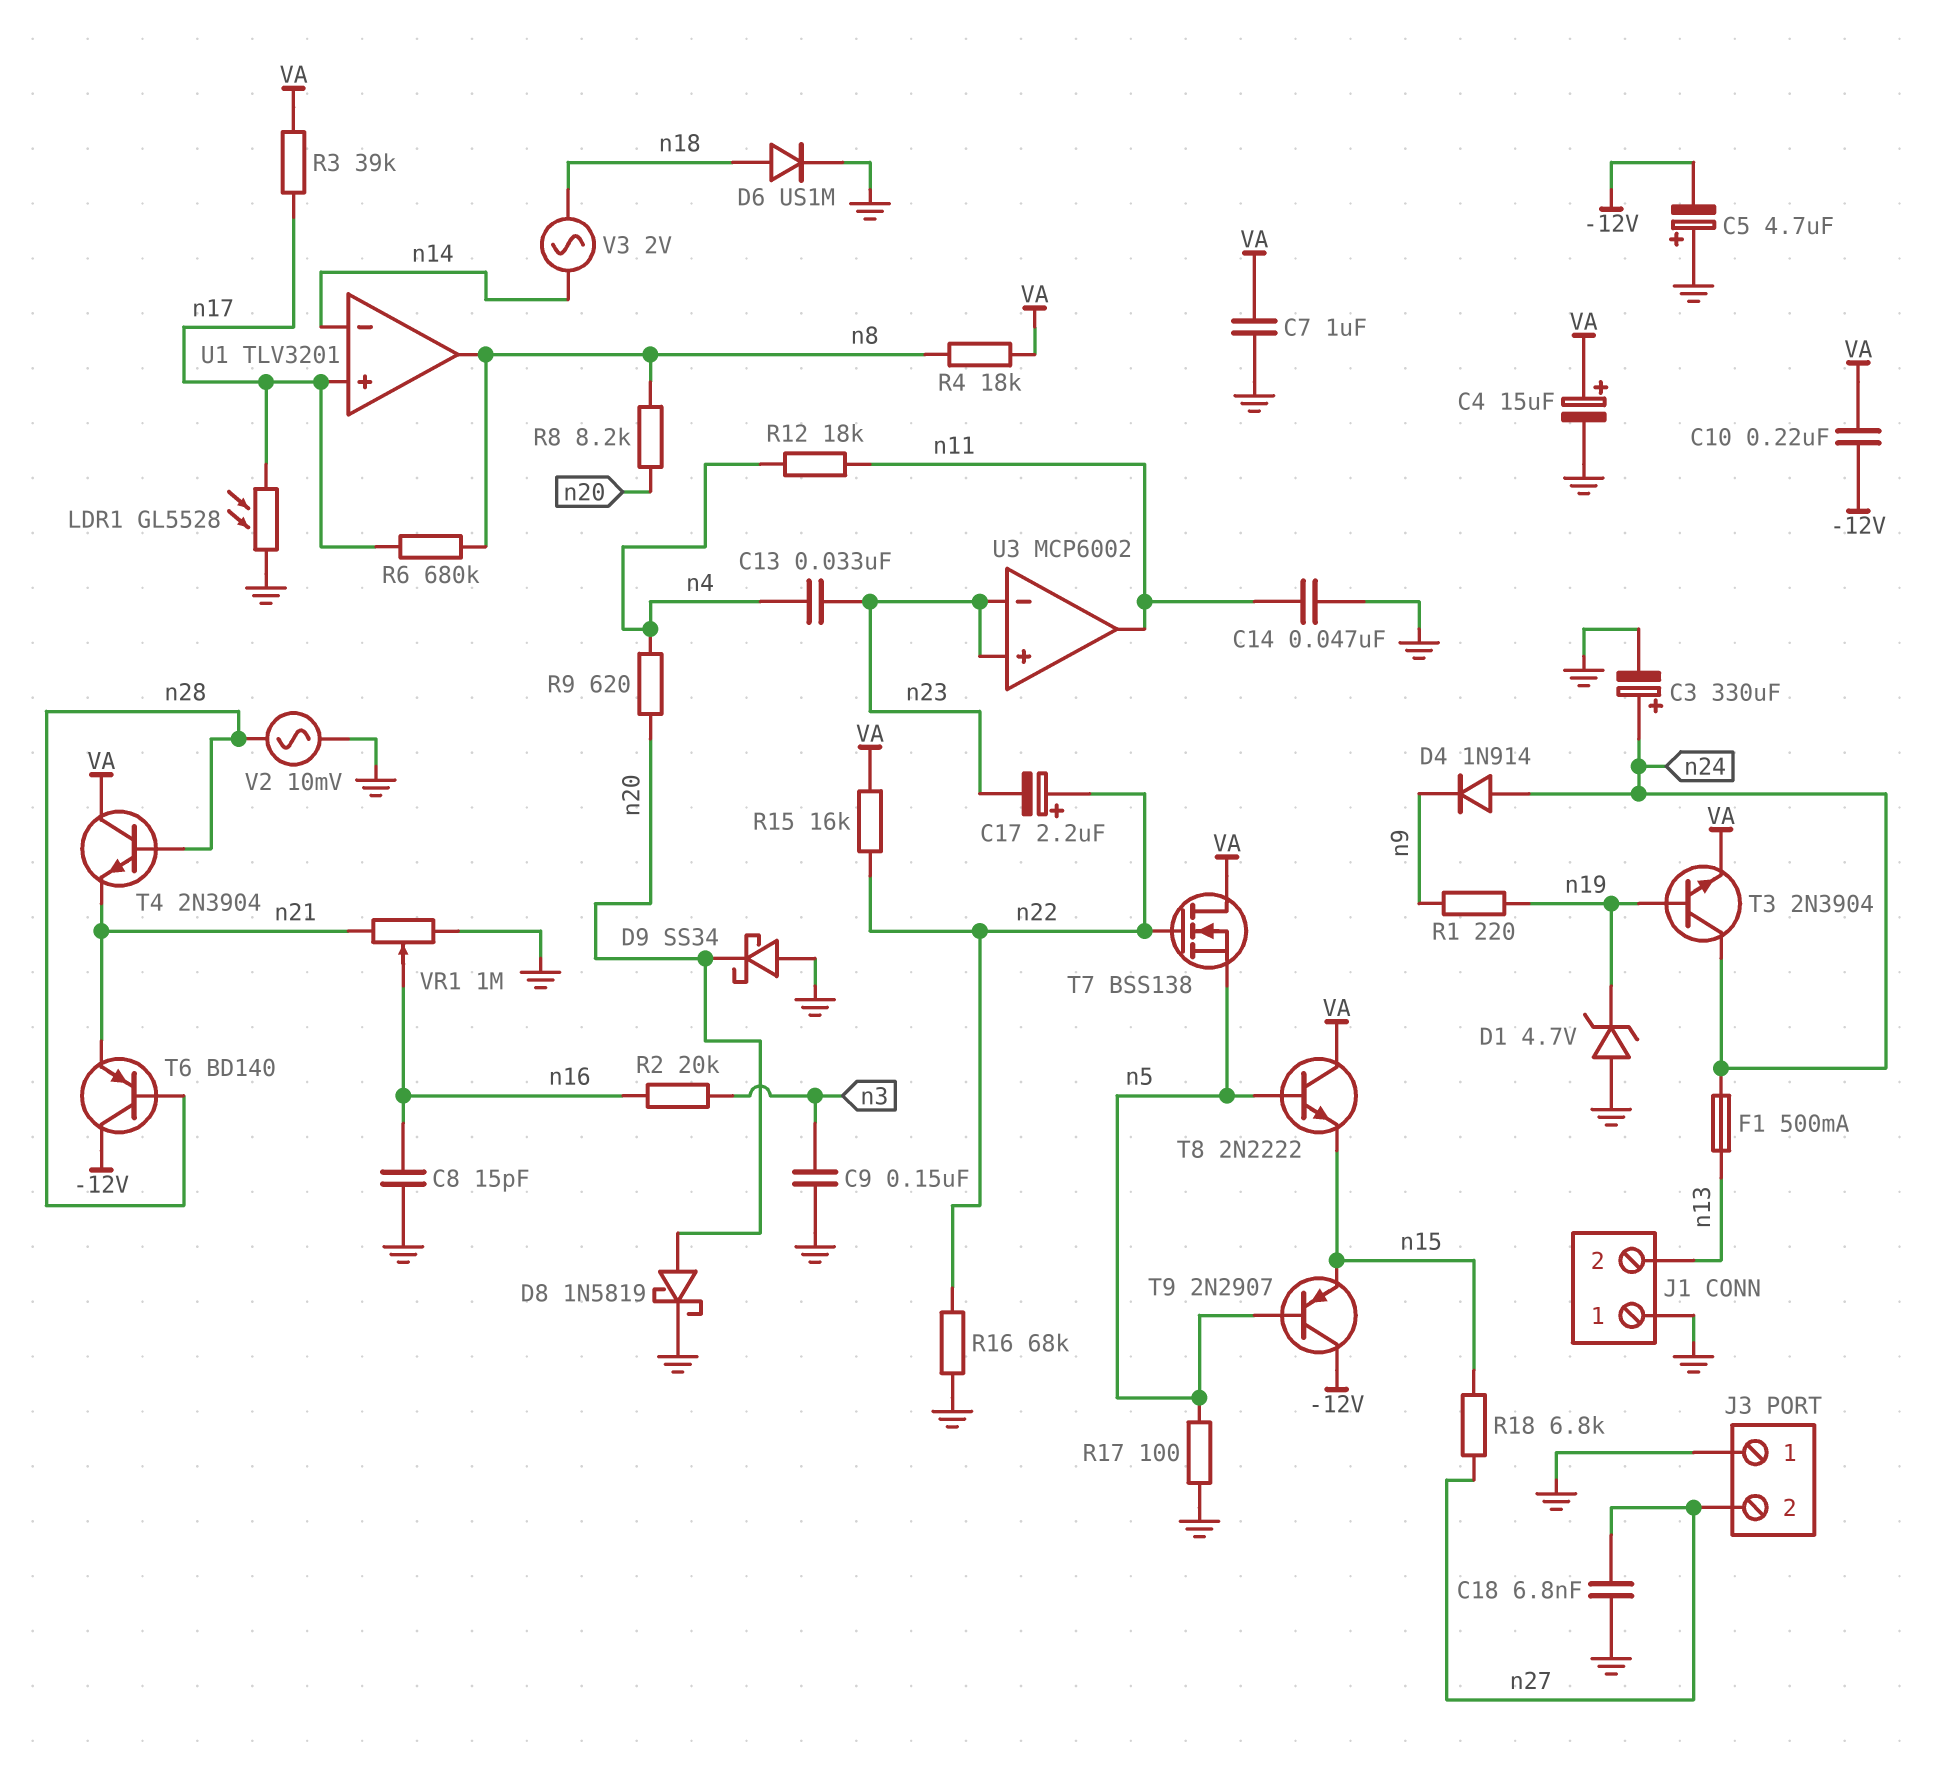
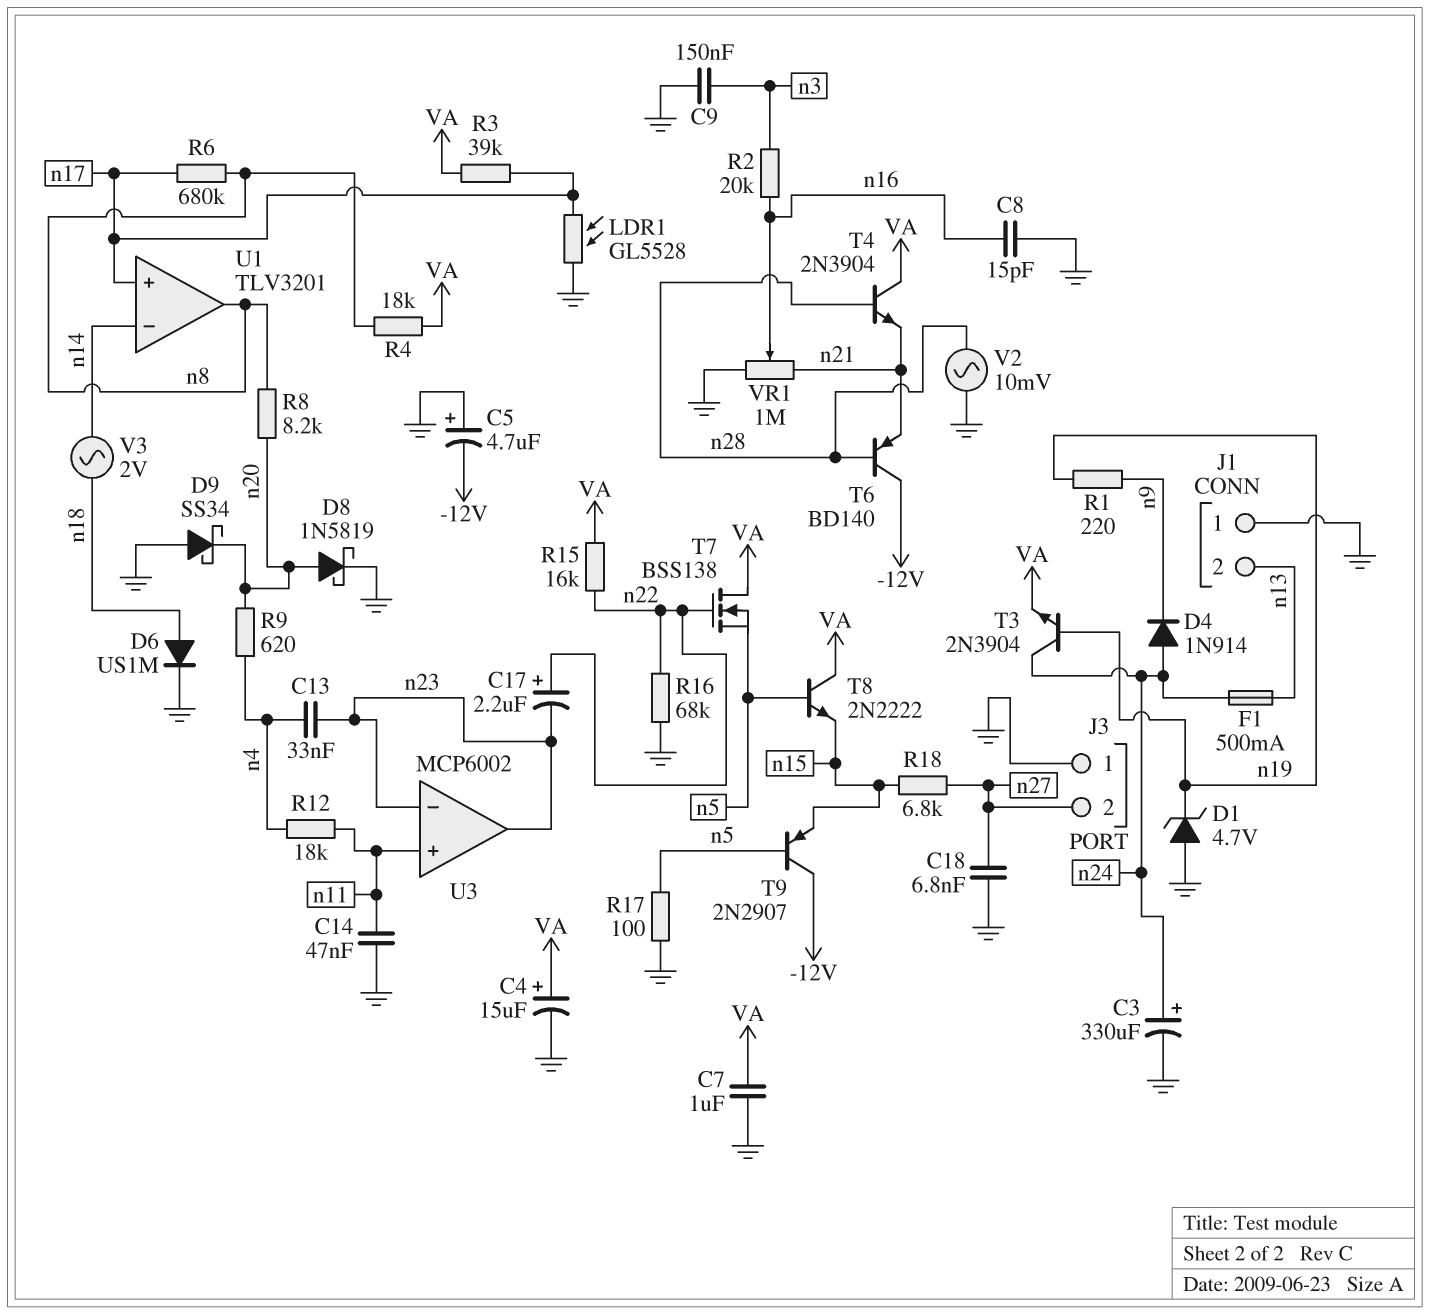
C10: 220nF (-12V, VA) -> none
U3 pin in+: n23 -> n11
U3 pin out: n11 -> n23

